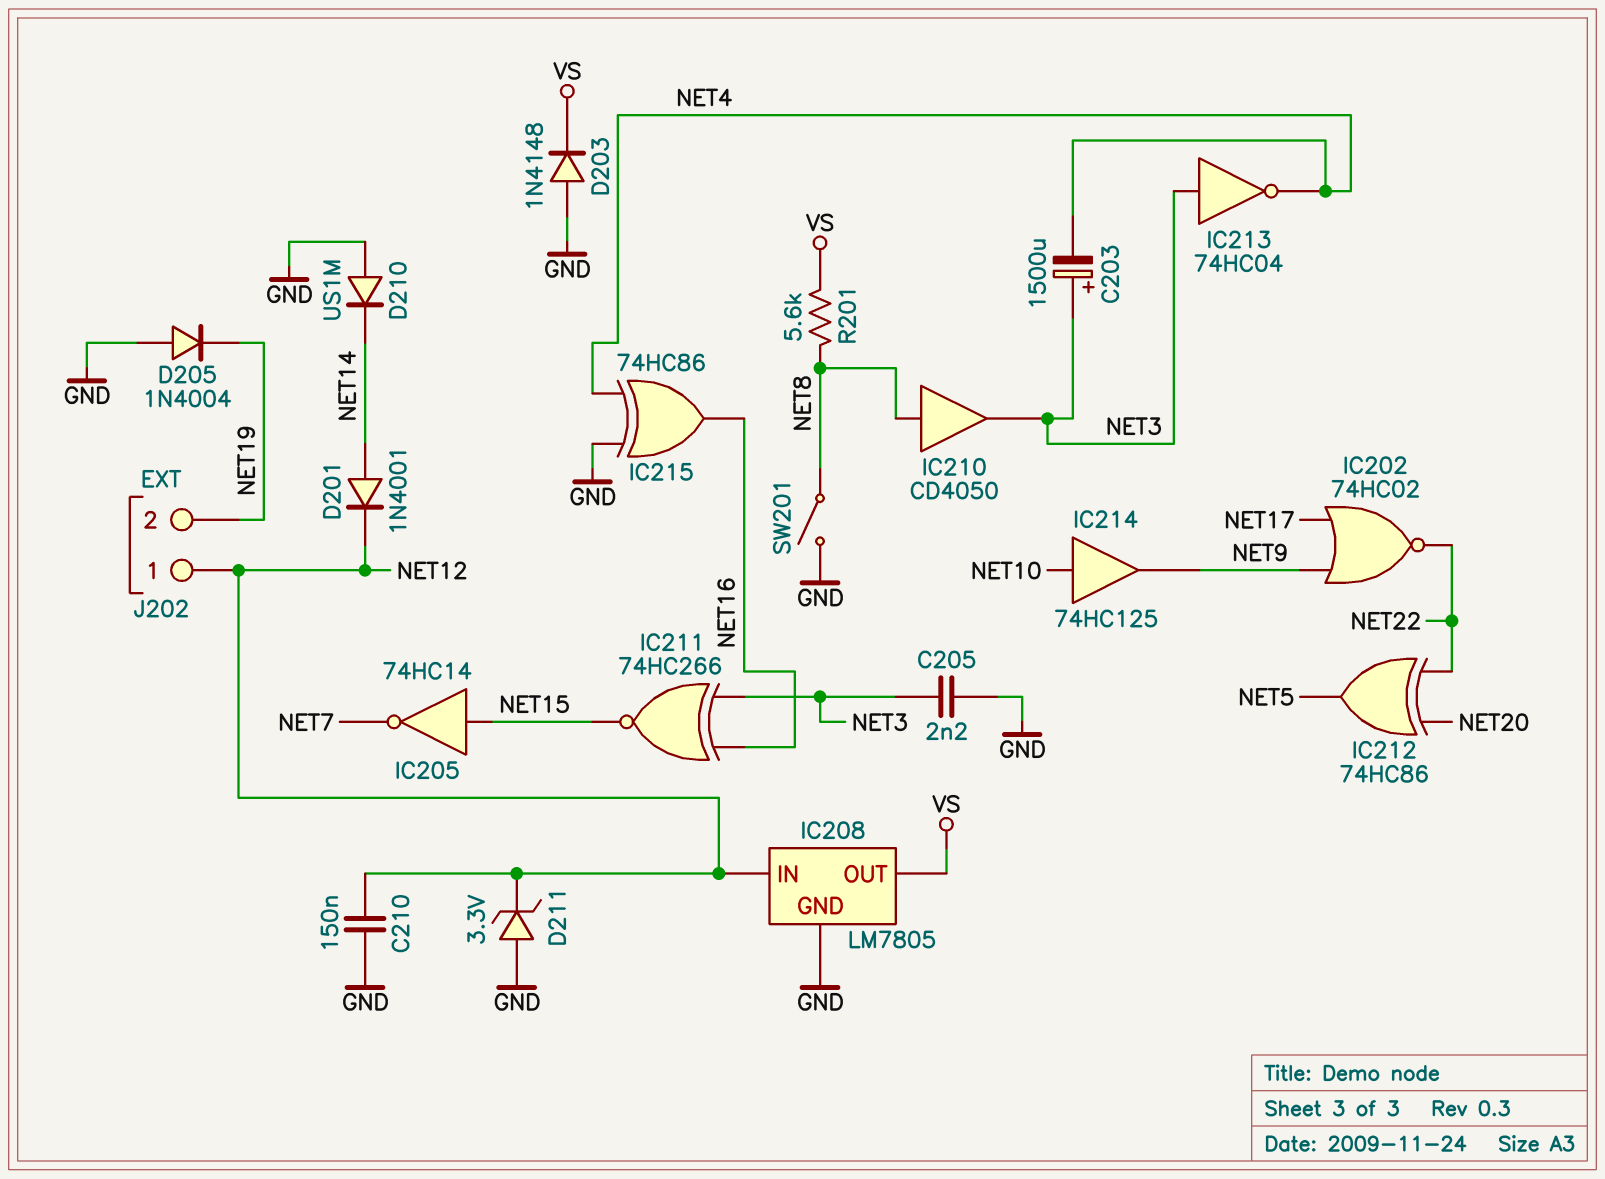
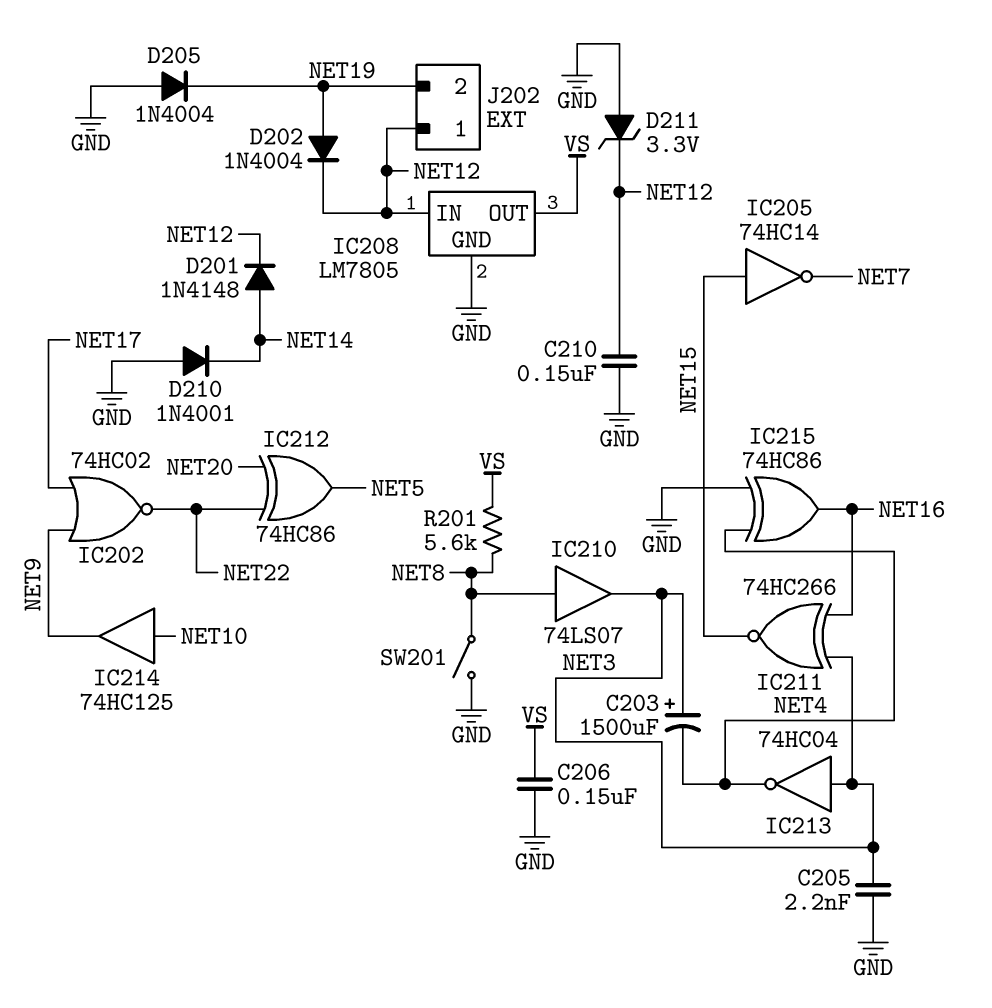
C206: none -> 150nF (GND, VS)
D201: diode 1N4001 (A NET14, K NET12) -> diode 1N4148 (A NET14, K NET12)
D202: none -> diode 1N4004 (A NET19, K NET12)
D203: diode 1N4148 (A GND, K VS) -> none
D210: diode US1M (A GND, K NET14) -> diode 1N4001 (A GND, K NET14)
IC210: buffer CD4050 (in NET8, out NET3) -> buffer 74LS07 (in NET8, out NET3)

